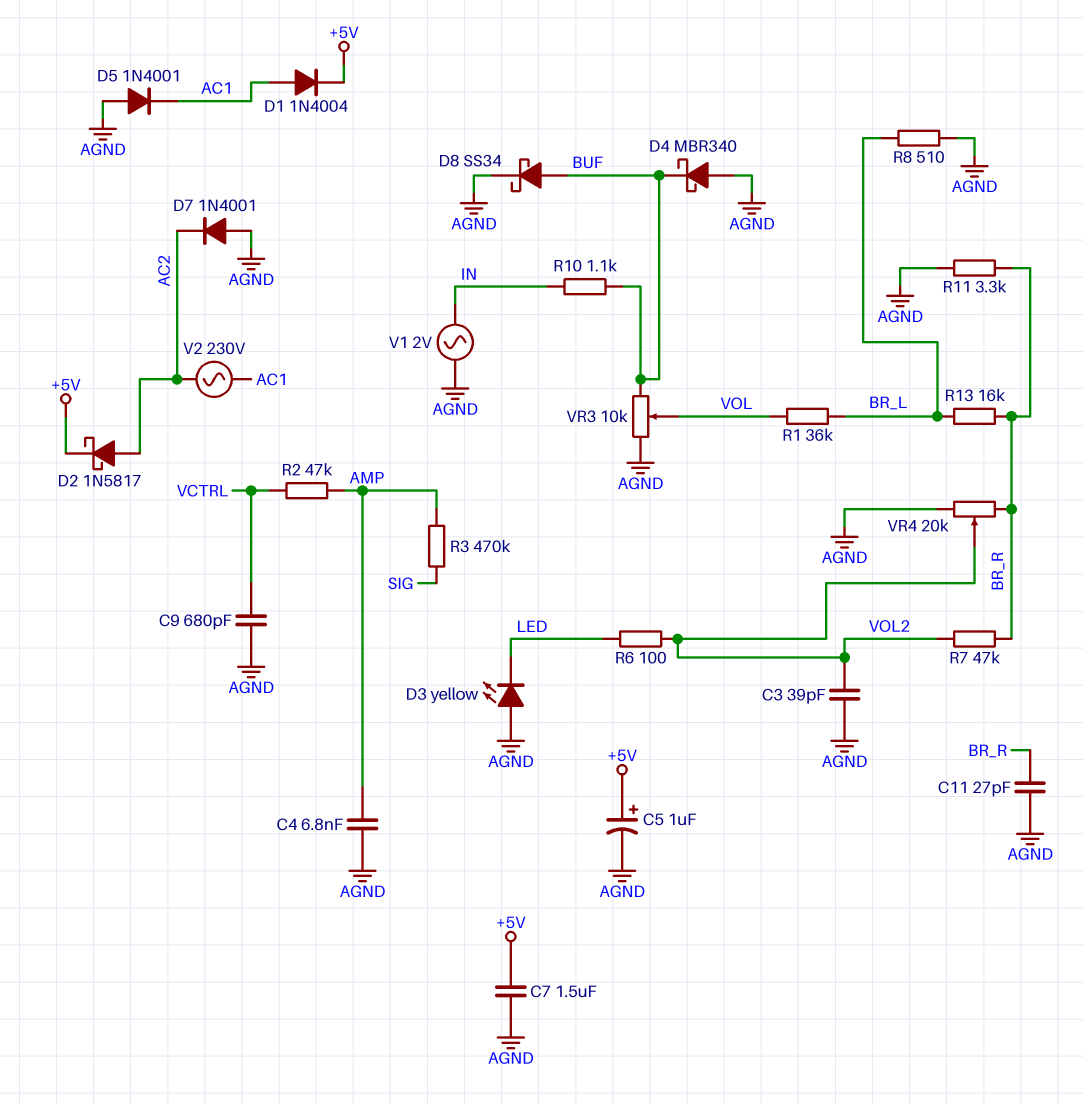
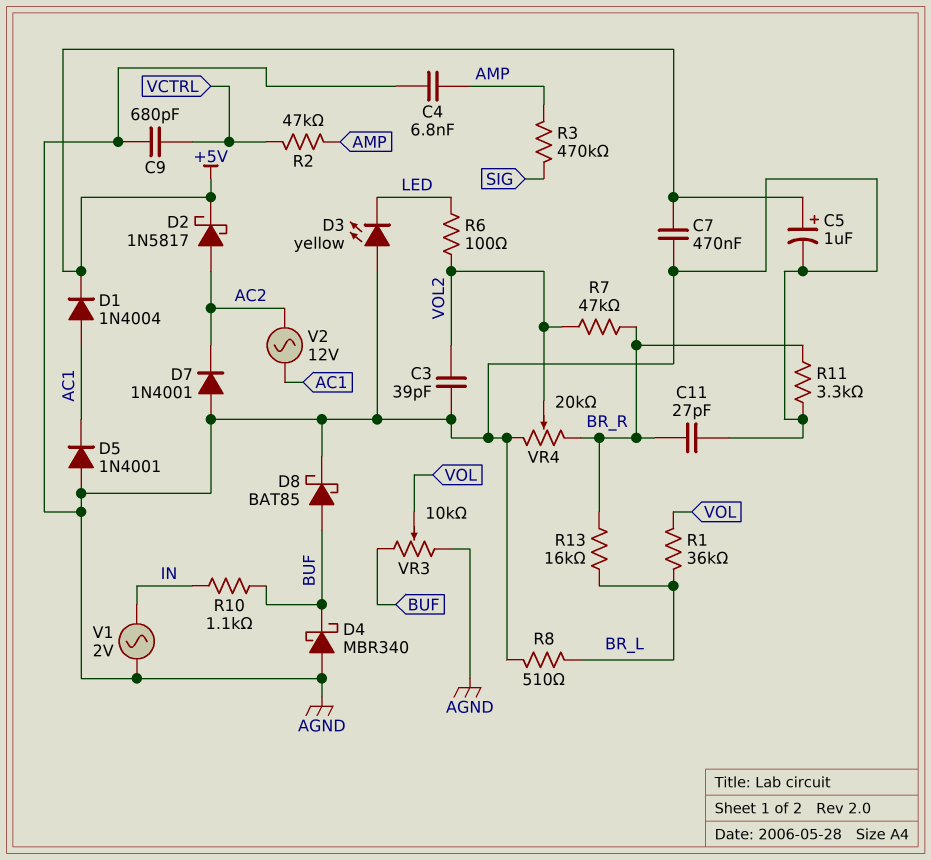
C7: 1.5uF (+5V, AGND) -> 470nF (+5V, AGND)
D8: schottky SS34 (A BUF, K AGND) -> schottky BAT85 (A BUF, K AGND)
V2: AC 230V (AC1, AC2) -> AC 12V (AC1, AC2)

